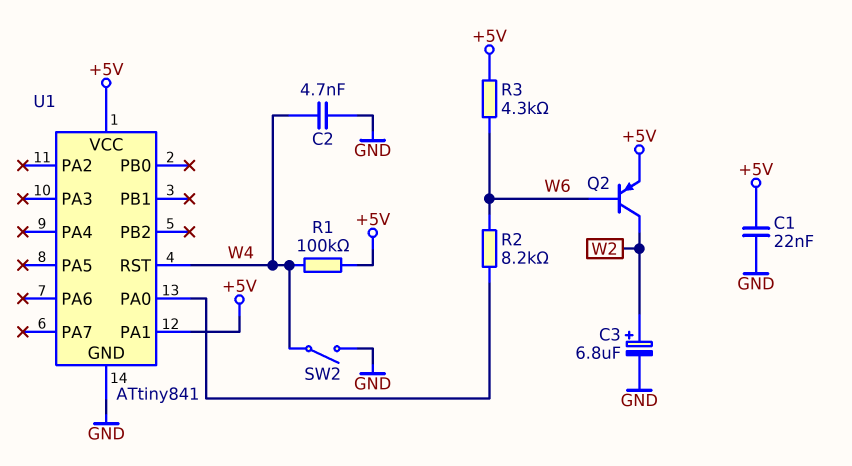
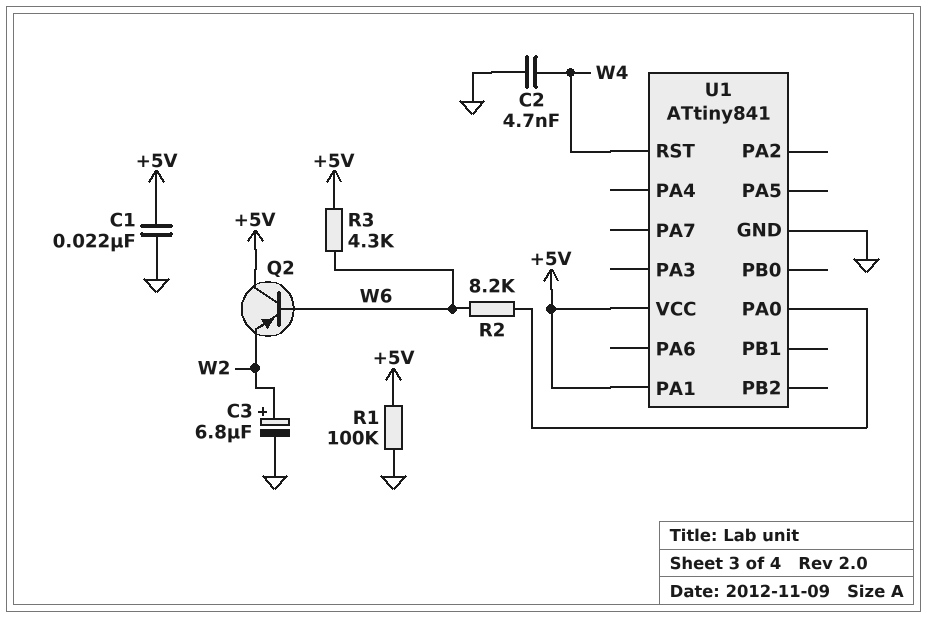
Q2: PNP (B W6, C W2, E +5V) -> PNP (B W6, C +5V, E W2)
R1: 100k (+5V, W4) -> 100k (+5V, GND)
SW2: switch (GND, W4) -> none

